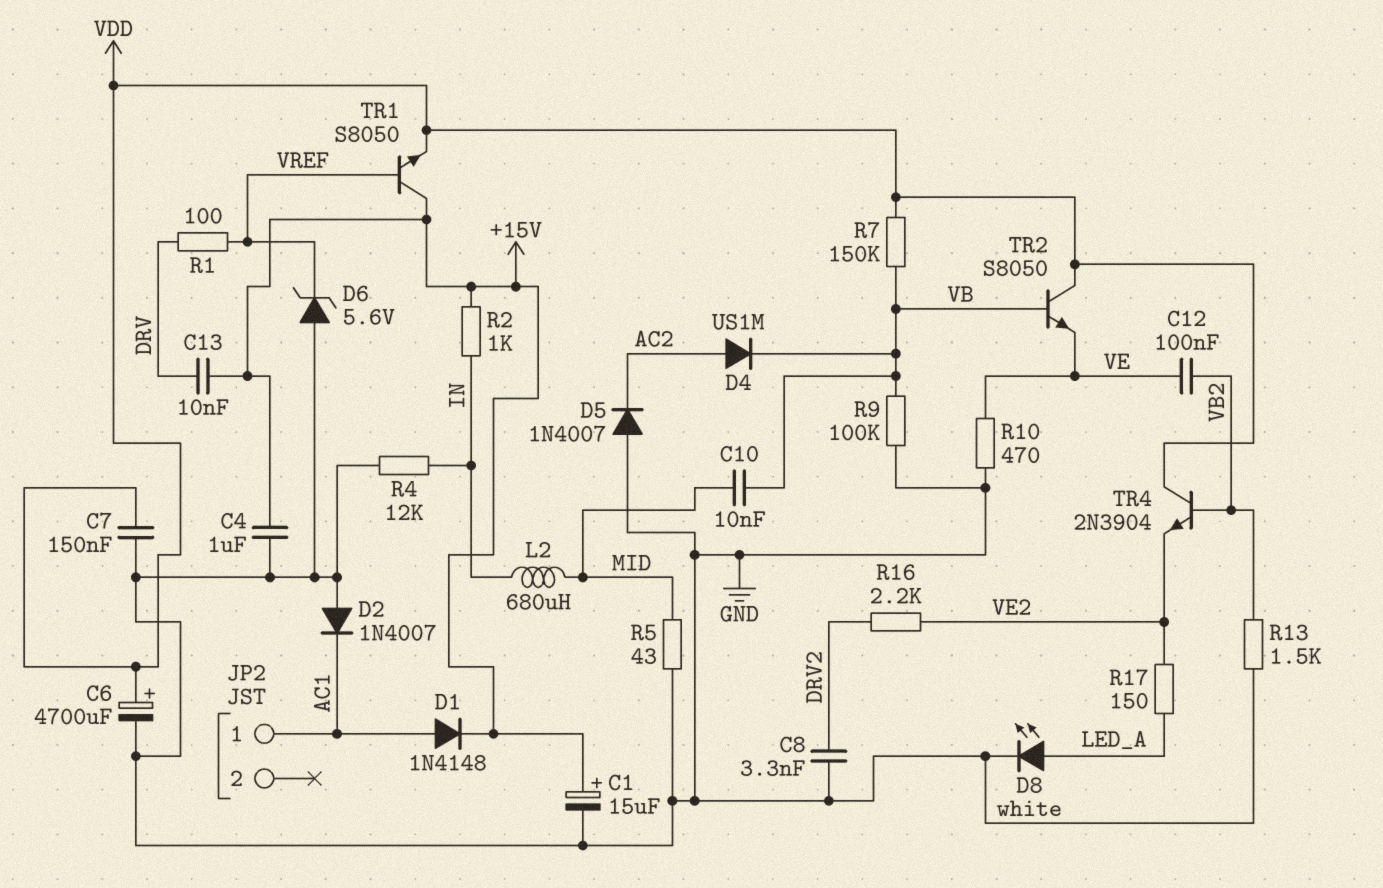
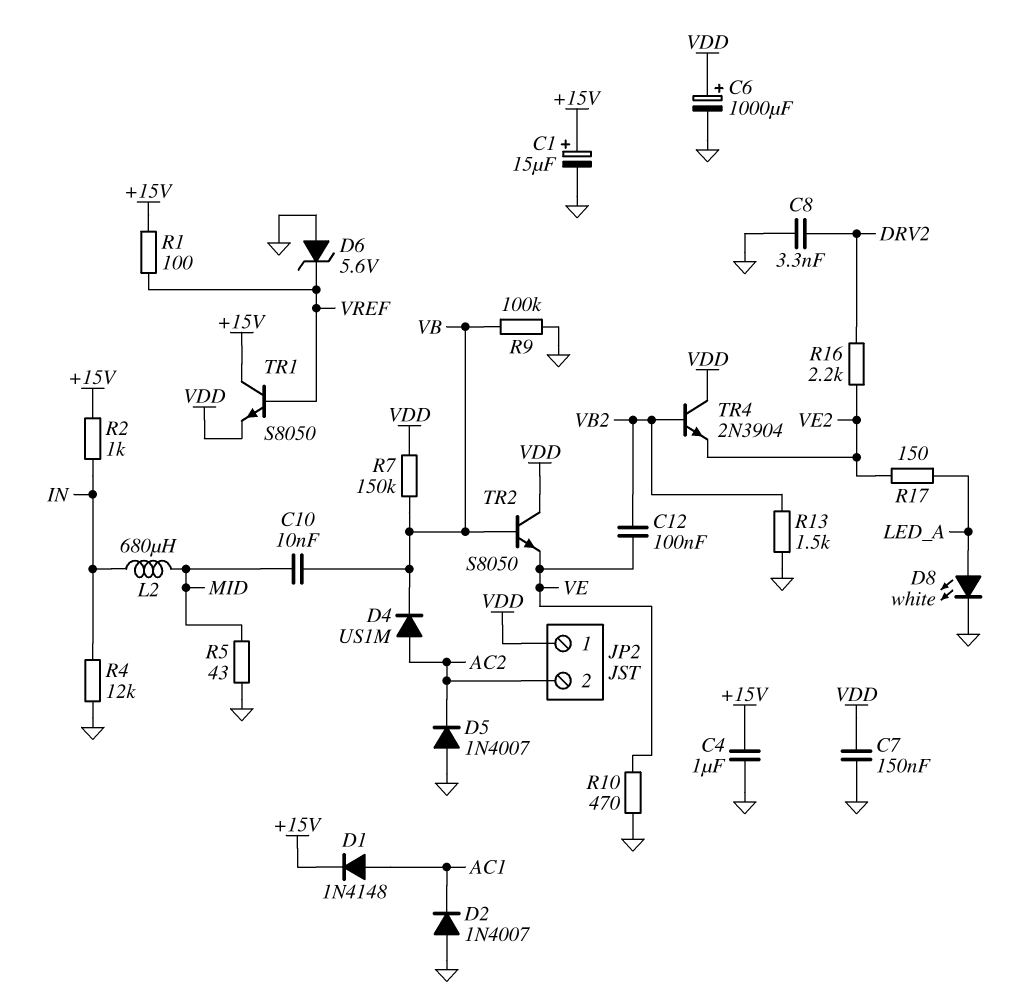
C6: 4700uF (plus VDD, minus GND) -> 1000uF (plus VDD, minus GND)
C13: 10nF (+15V, DRV) -> none
JP2 pin 1: AC1 -> VDD
JP2 pin 2: none -> AC2
R1: 100 (DRV, VREF) -> 100 (+15V, VREF)

